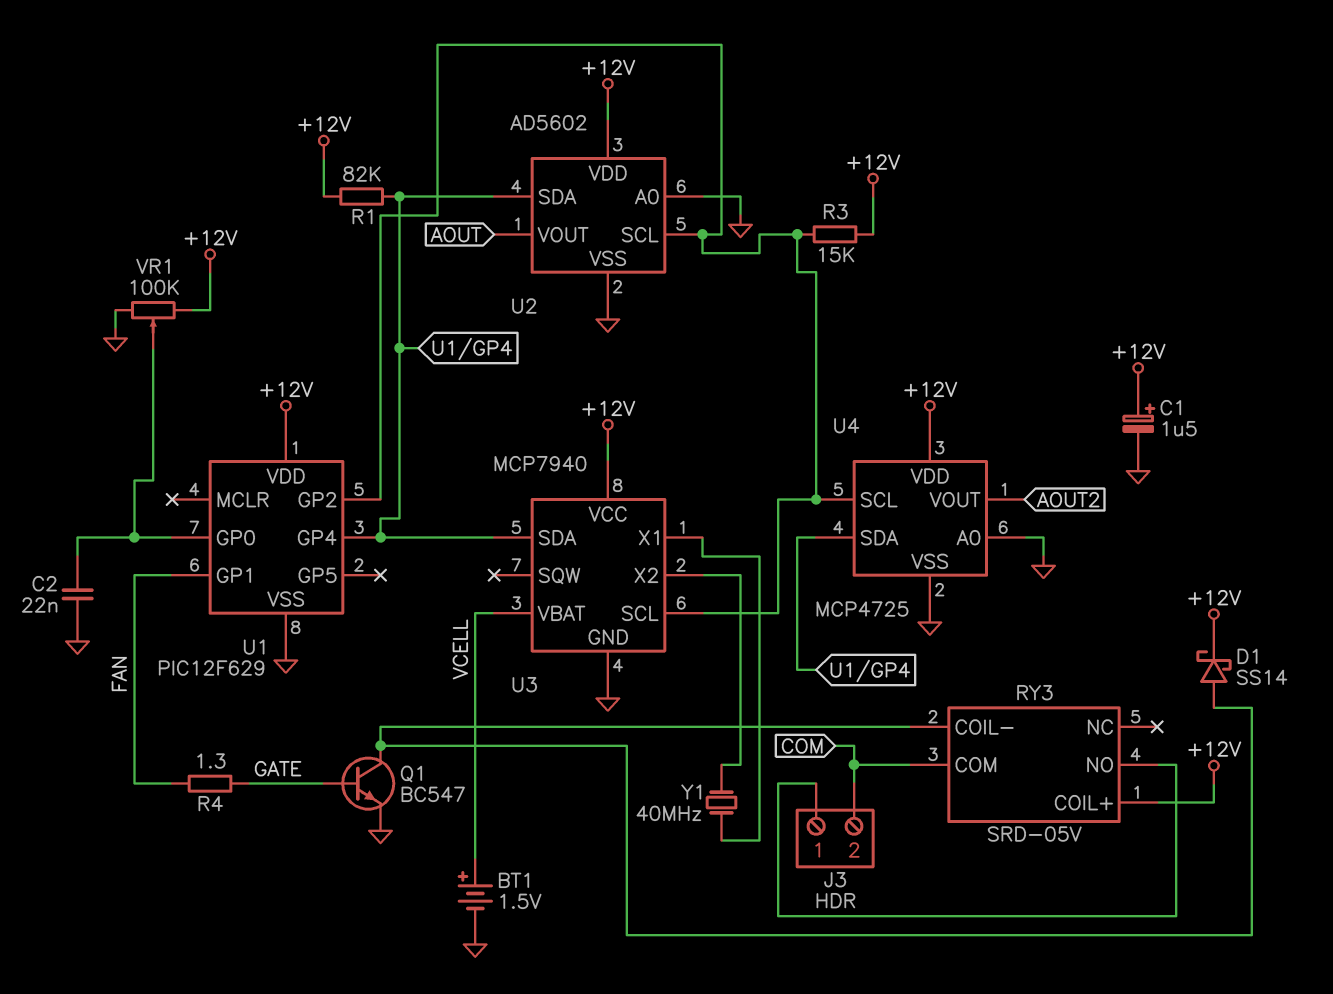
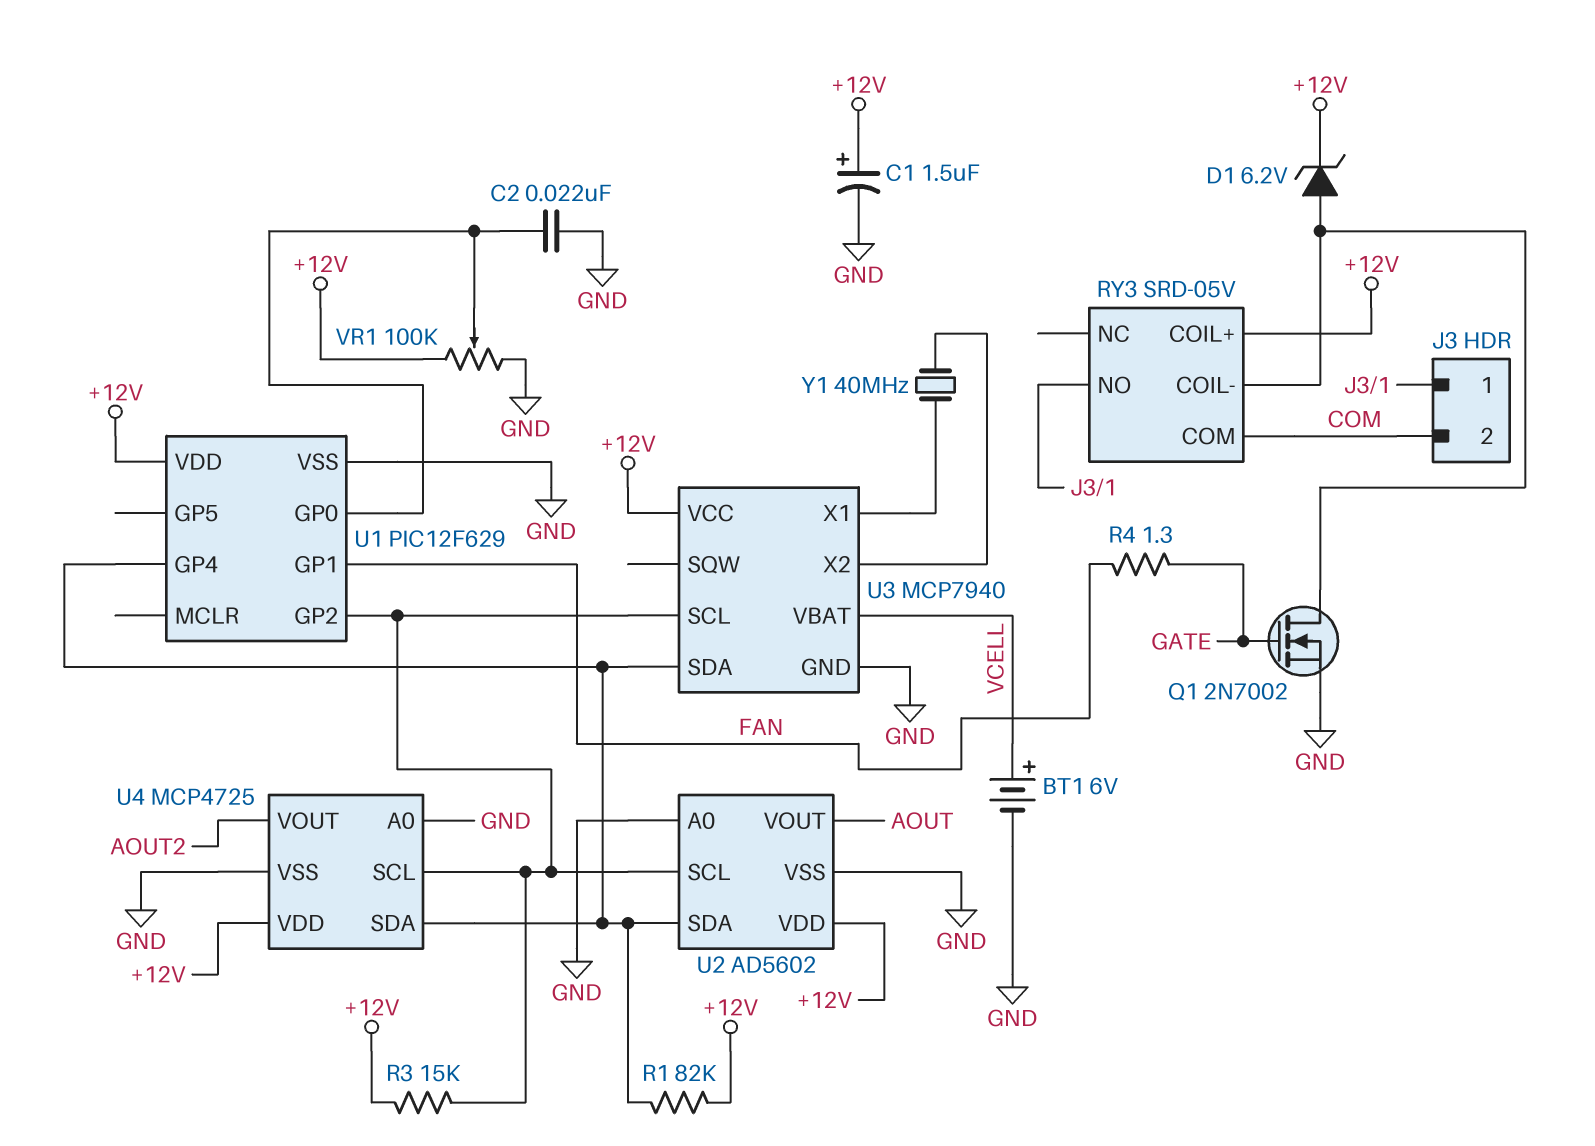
BT1: 1.5V (plus VCELL, minus GND) -> 6V (plus VCELL, minus GND)
D1: schottky SS14 (A RY3/COIL-, K +12V) -> zener 6.2V (A RY3/COIL-, K +12V)
Q1: NPN BC547 (B GATE, C RY3/COIL-, E GND) -> NMOS 2N7002 (G GATE, D RY3/COIL-, S GND)

